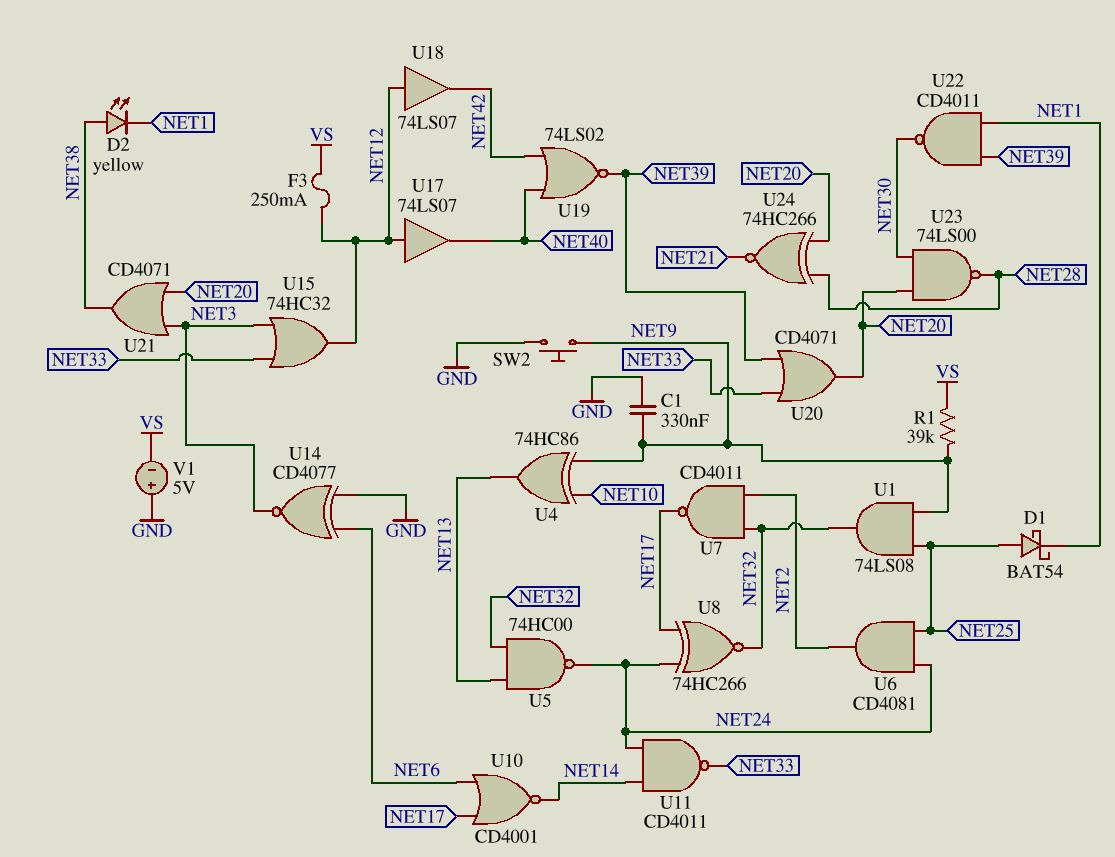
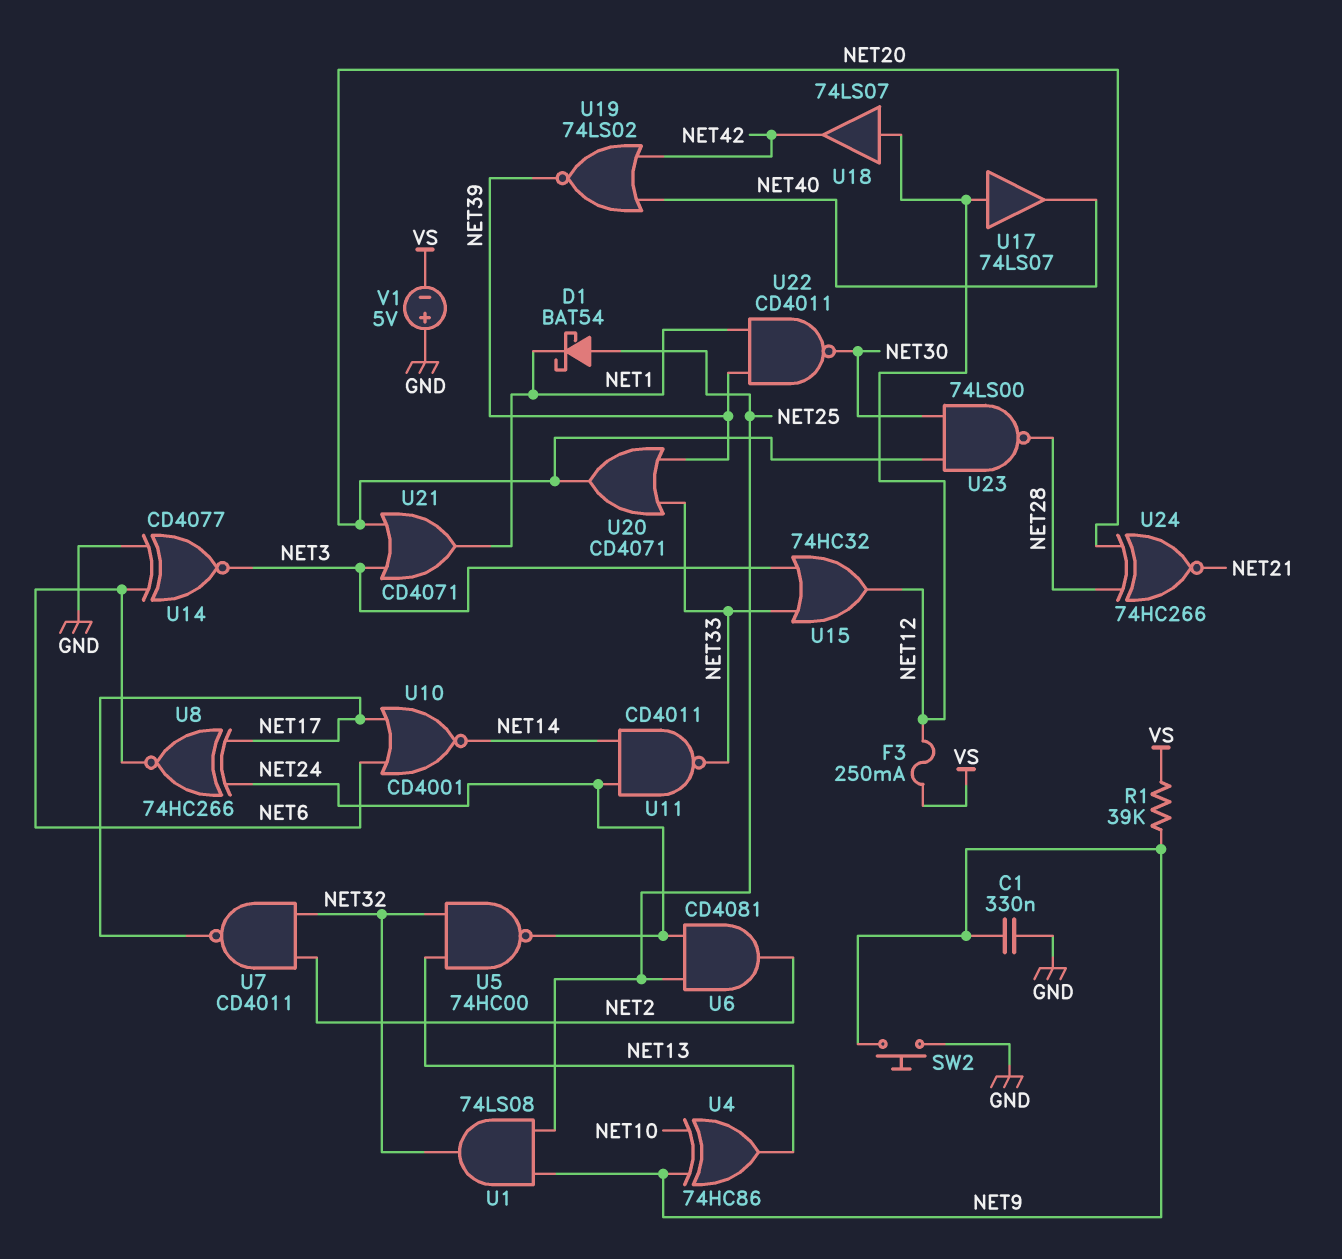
D2: LED yellow (A NET38, K NET1) -> none
U8: XNOR 74HC266 (in NET17, in NET24, out NET32) -> XNOR 74HC266 (in NET17, in NET24, out NET6)
U21: OR CD4071 (in NET3, in NET20, out NET38) -> OR CD4071 (in NET3, in NET20, out NET1)

